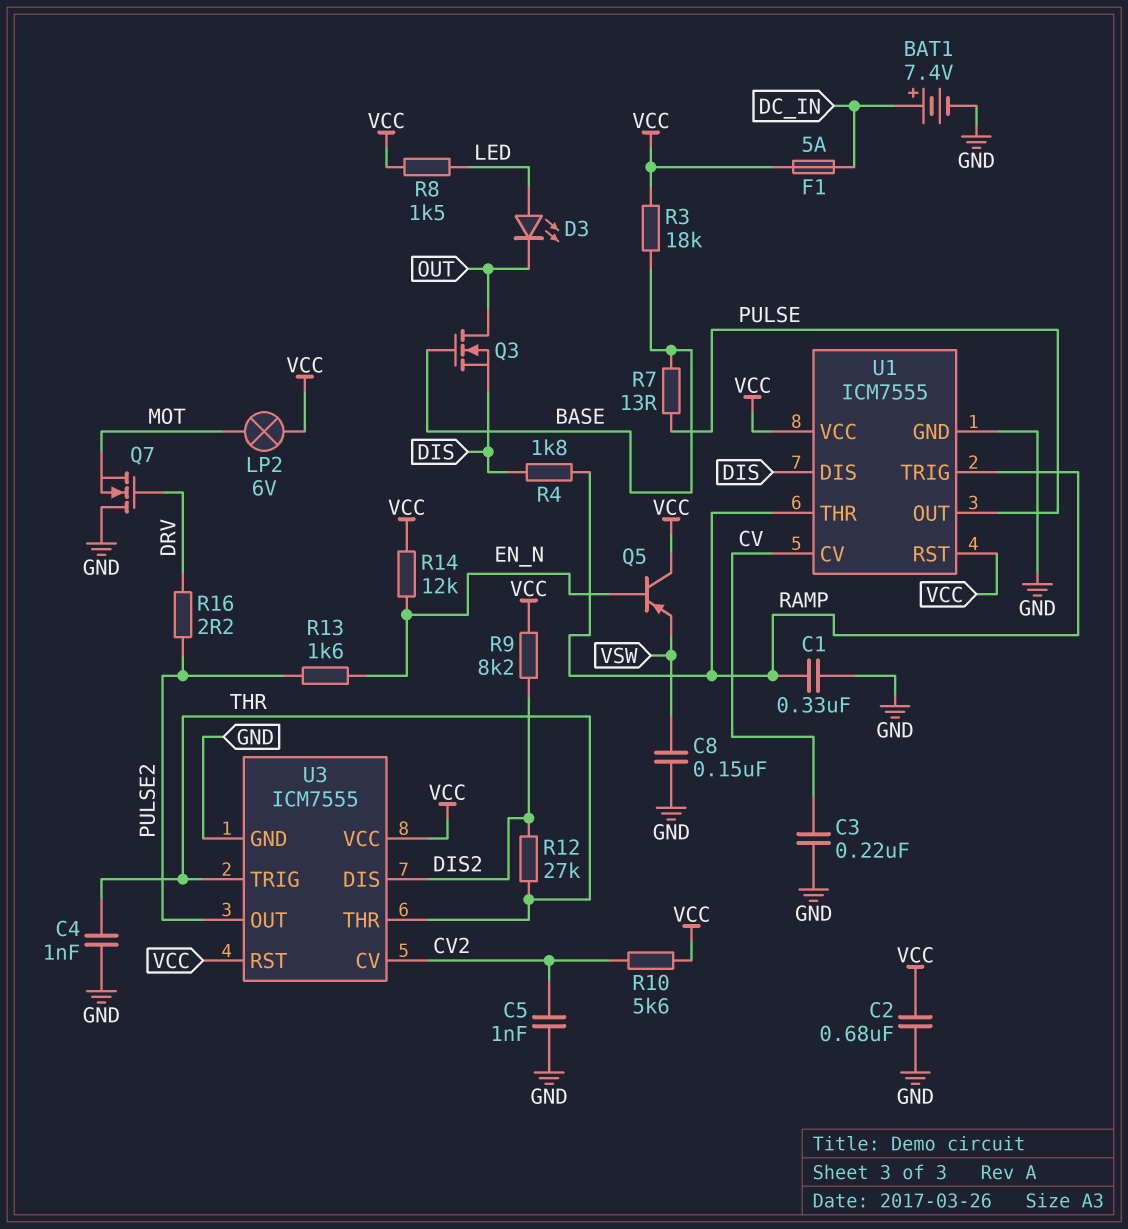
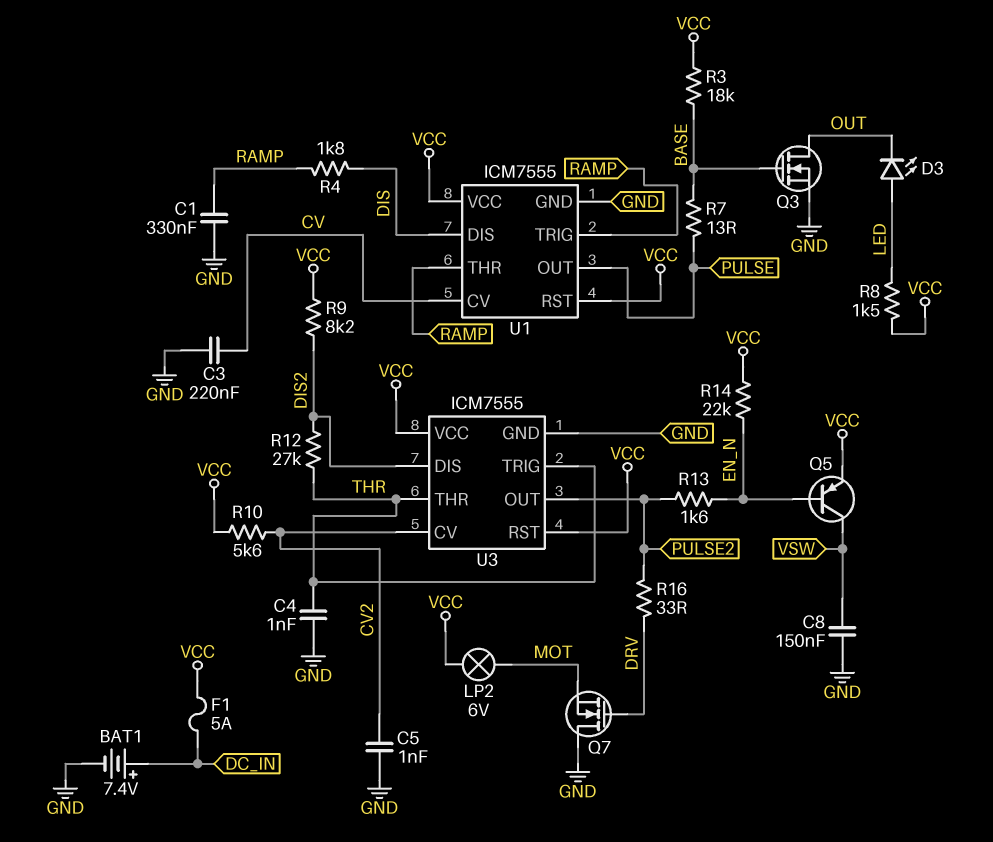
C2: 680nF (GND, VCC) -> none
Q3: NMOS (G BASE, D OUT, S DIS) -> NMOS (G BASE, D OUT, S GND)
Q5: PNP (B EN_N, C VCC, E VSW) -> PNP (B EN_N, C VSW, E VCC)
R14: 12k (EN_N, VCC) -> 22k (EN_N, VCC)
R16: 2.2 (DRV, PULSE2) -> 33 (DRV, PULSE2)

